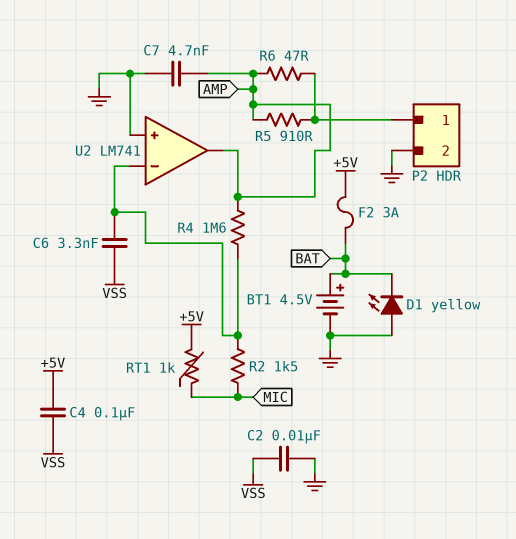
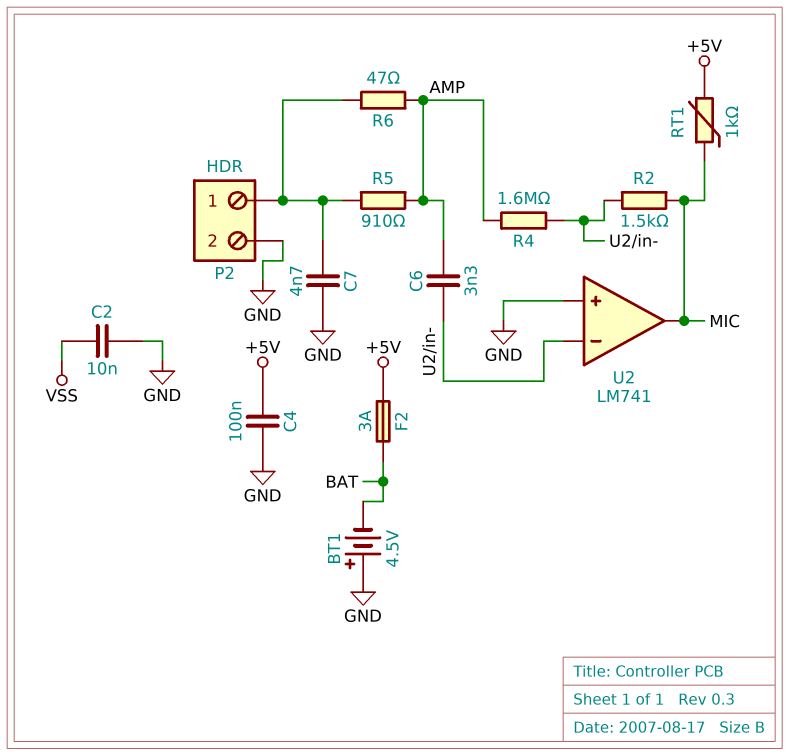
BT1: 4.5V (plus BAT, minus GND) -> 4.5V (plus GND, minus BAT)
C4: 100nF (+5V, VSS) -> 100nF (+5V, GND)
C6: 3.3nF (U2/in-, VSS) -> 3.3nF (AMP, U2/in-)
C7: 4.7nF (AMP, GND) -> 4.7nF (GND, P2/1)
D1: LED yellow (A GND, K BAT) -> none
U2 pin out: AMP -> MIC

